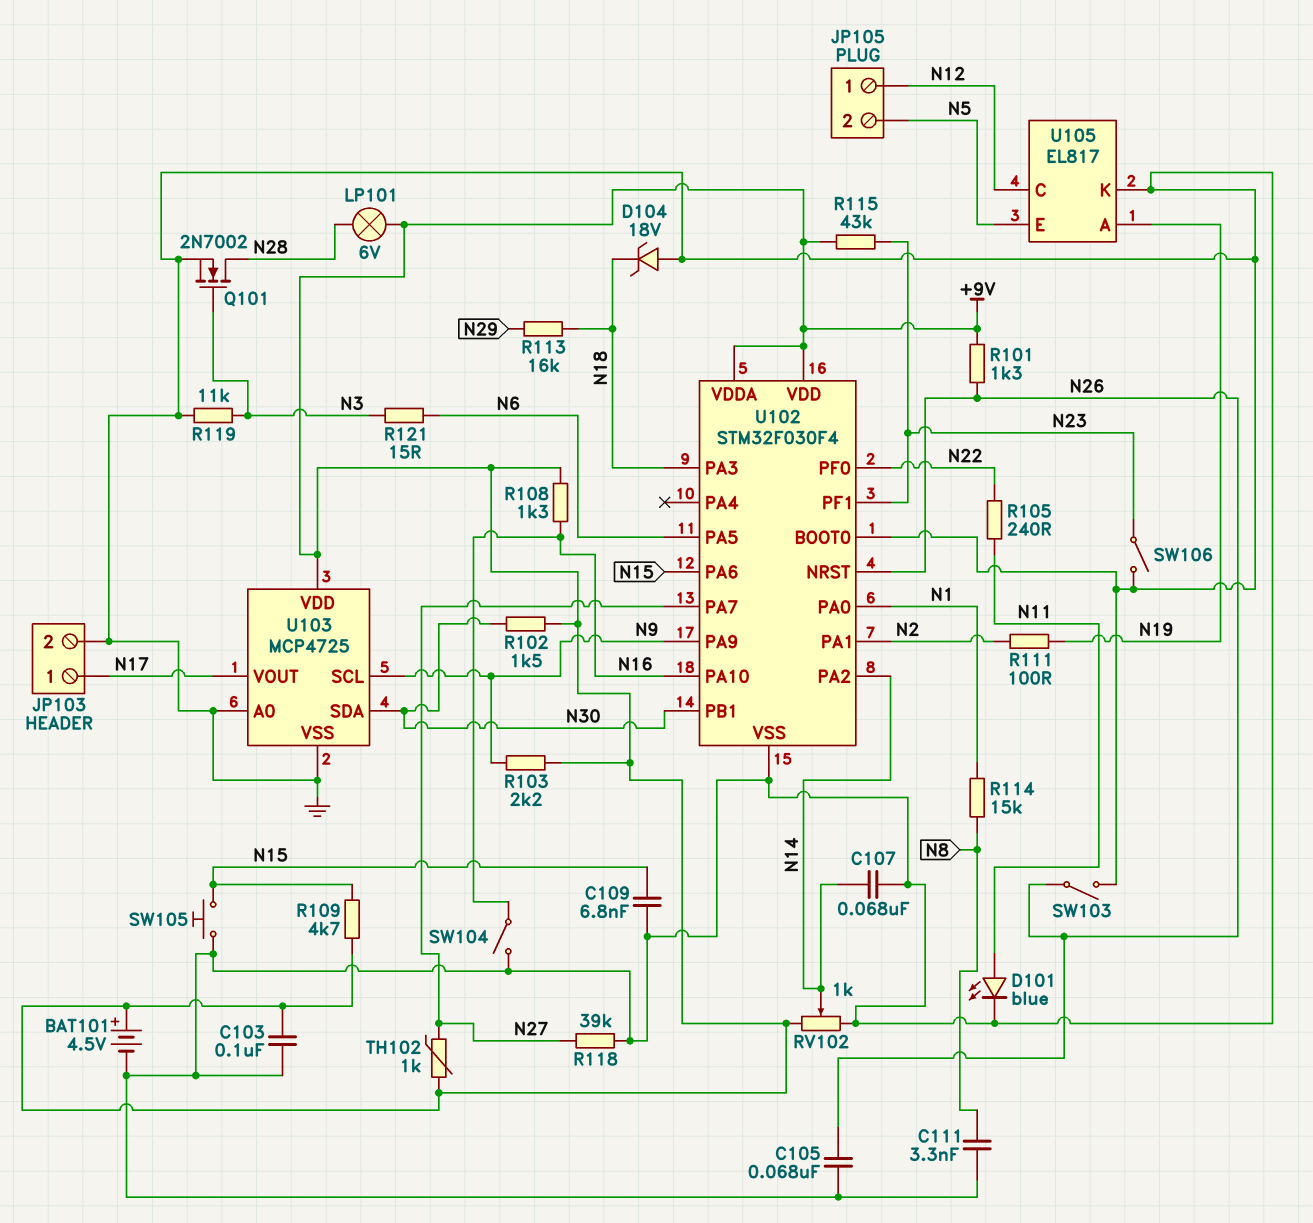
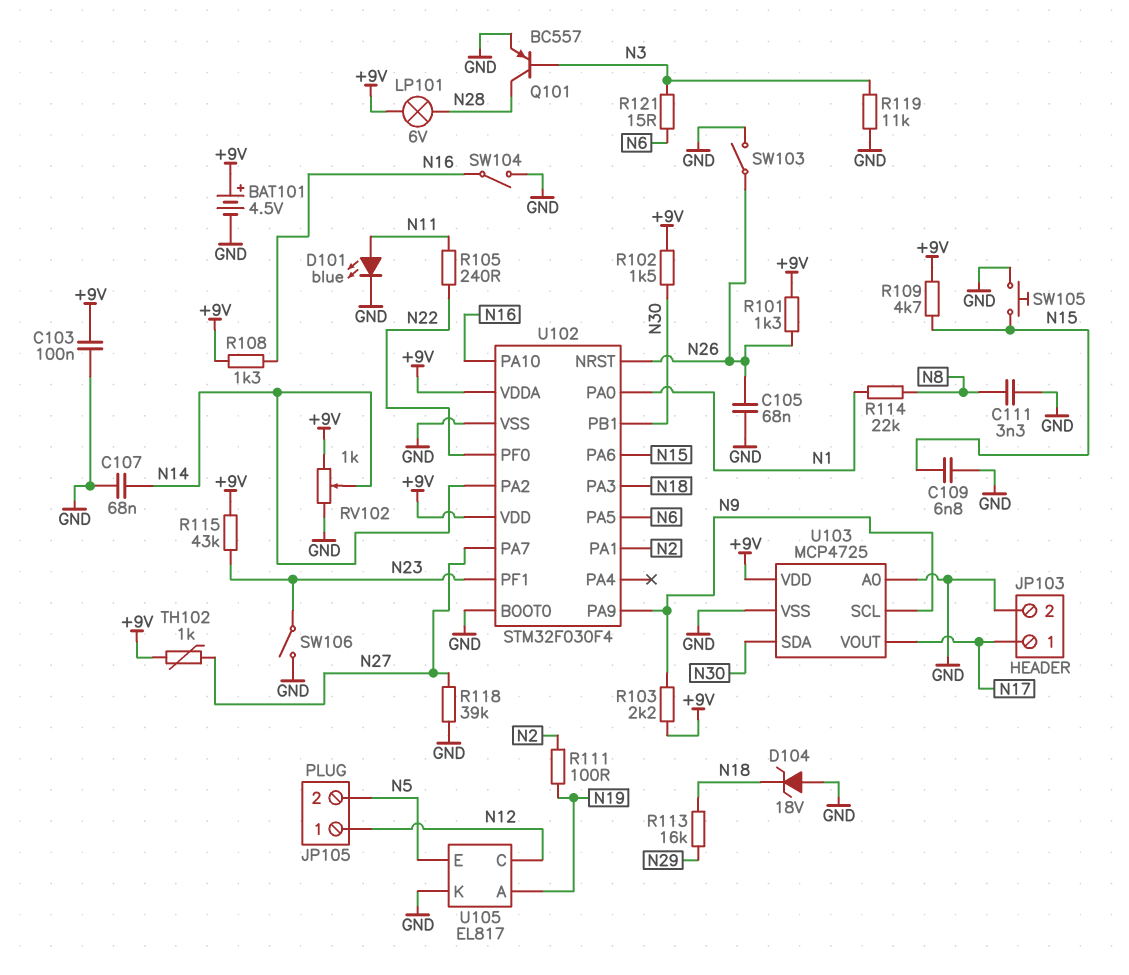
Q101: NMOS 2N7002 (G N3, D N28, S GND) -> PNP BC557 (B N3, C N28, E GND)
R114: 15k (N1, N8) -> 22k (N1, N8)

